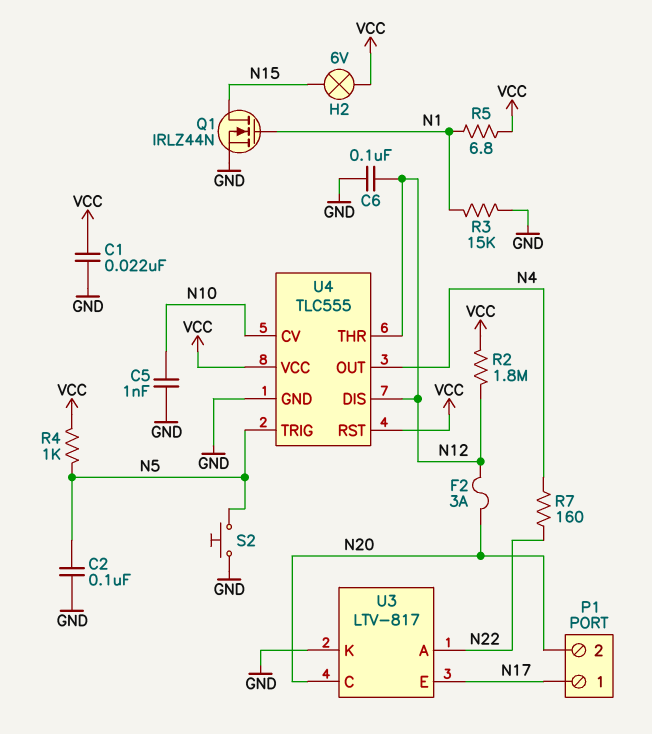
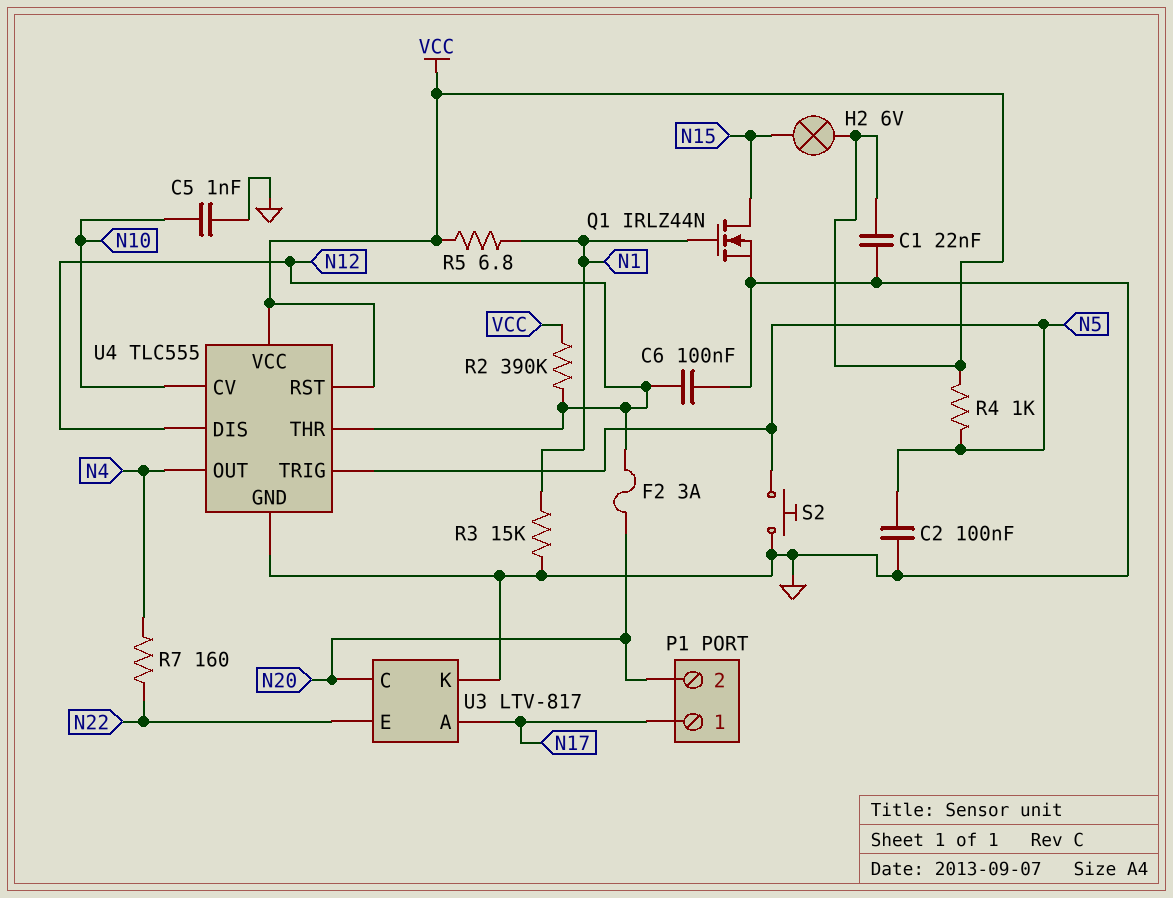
R2: 1.8M (N12, VCC) -> 390k (N12, VCC)
U3 pin A: N22 -> N17
U3 pin E: N17 -> N22

